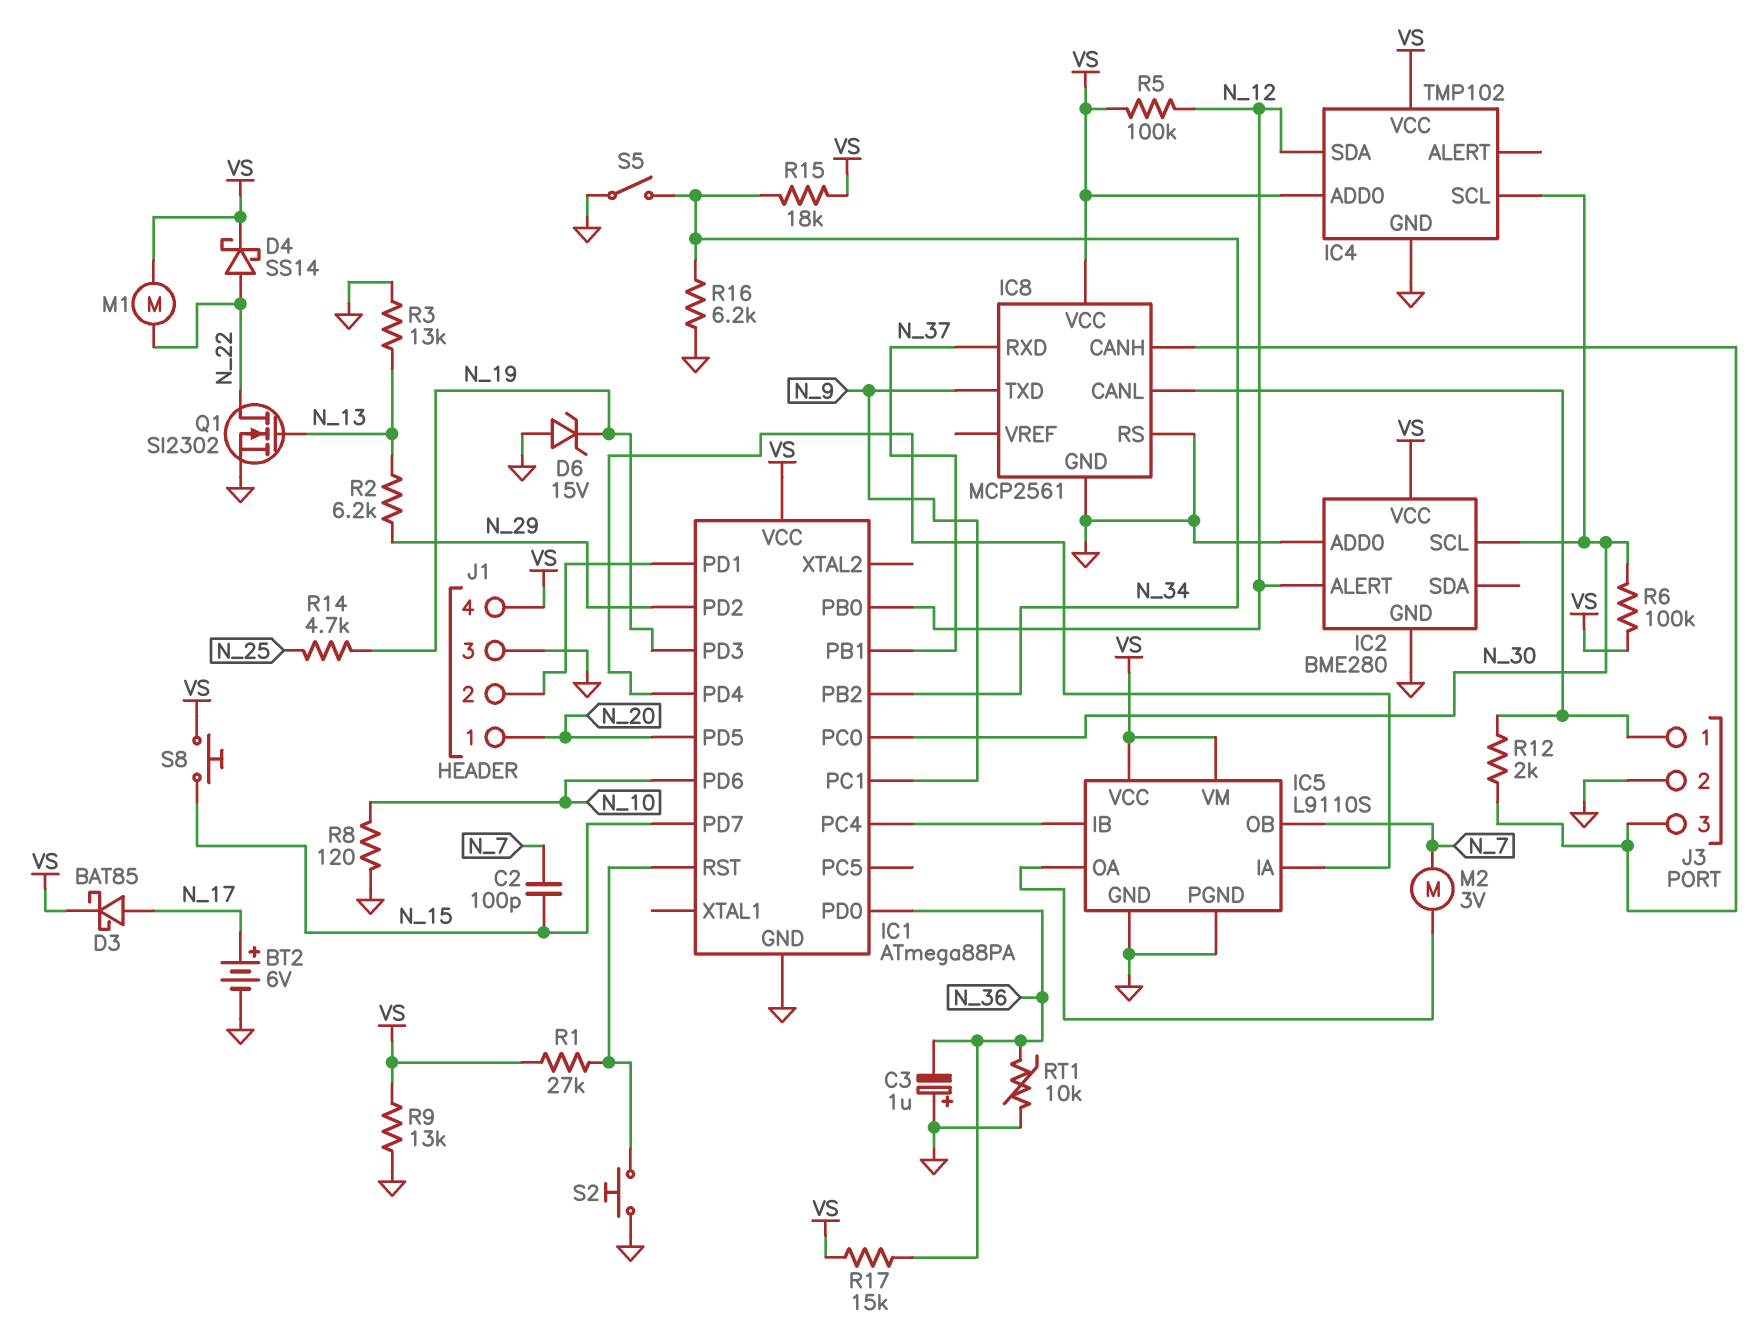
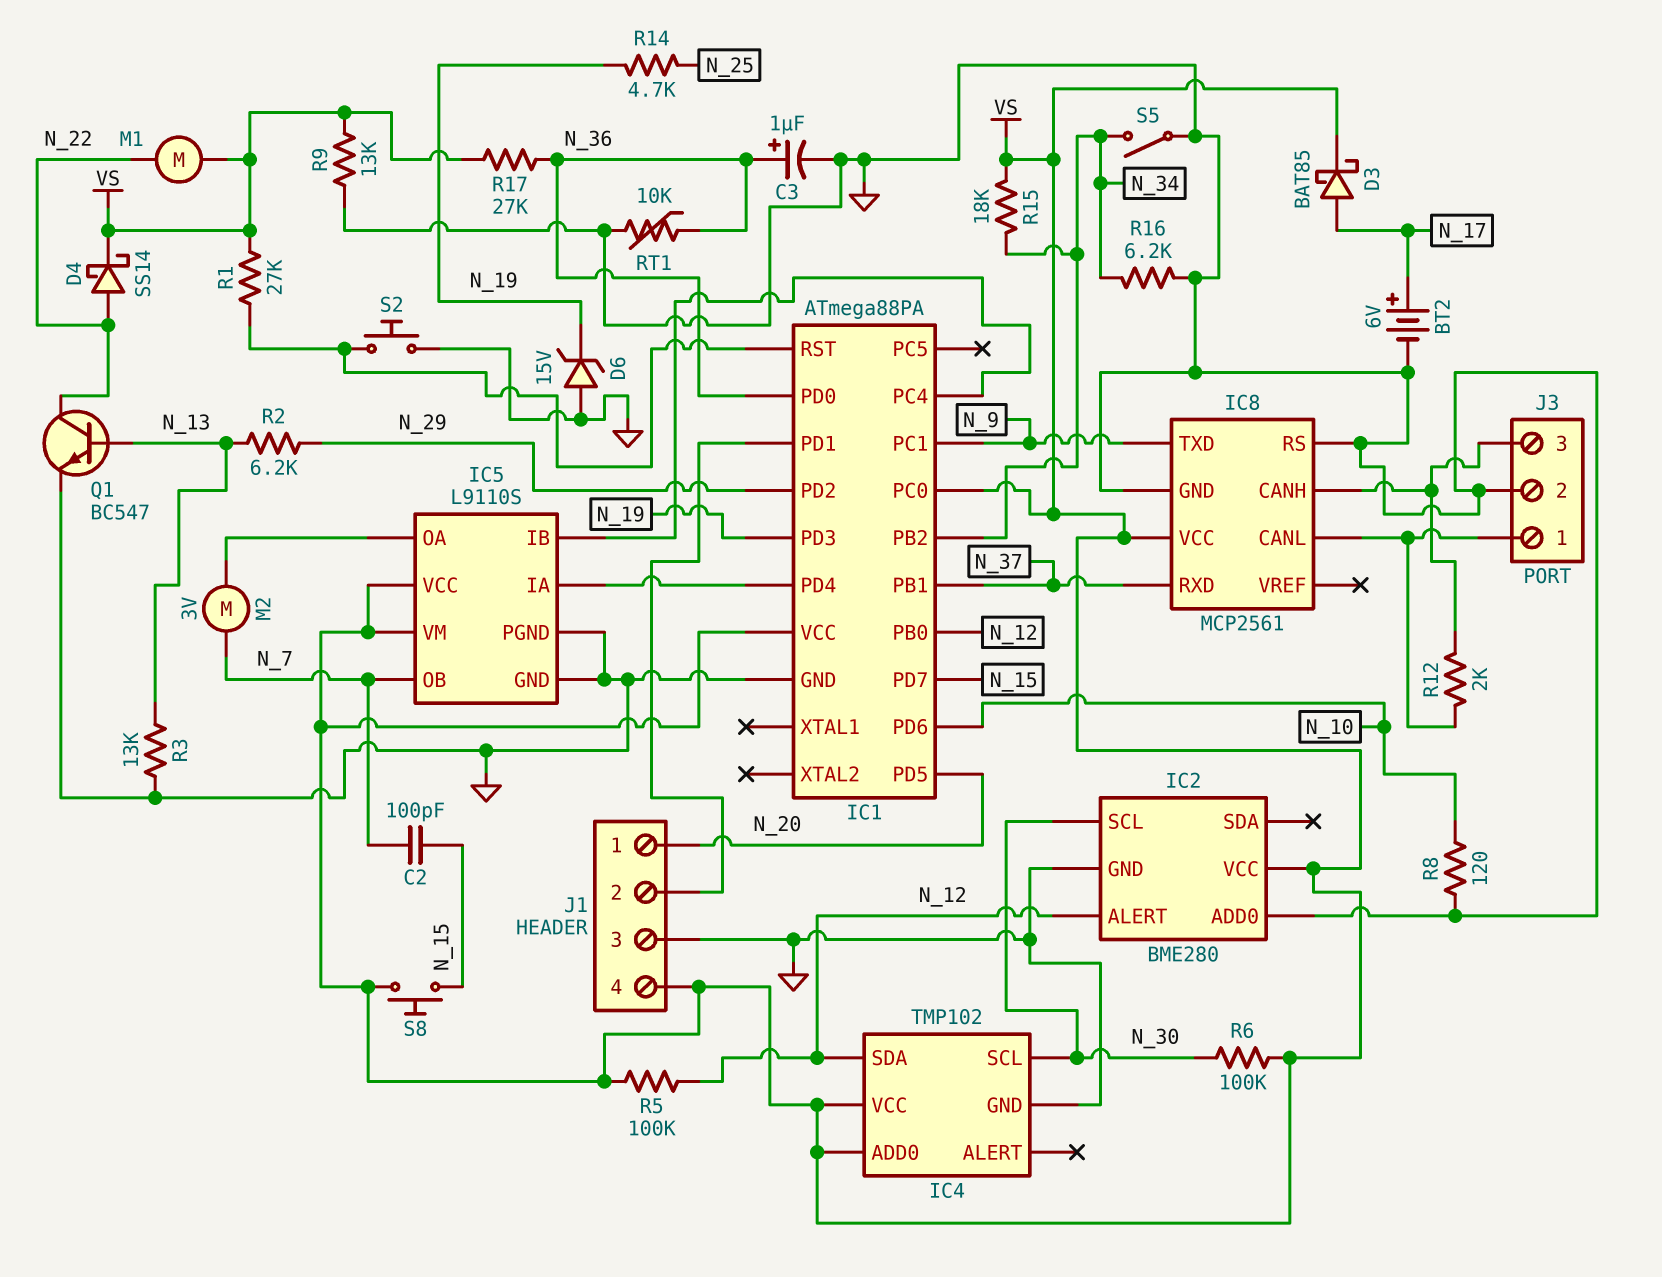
C3: 1uF (plus GND, minus N_36) -> 1uF (plus N_36, minus GND)
IC1 pin PC0: N_30 -> VS
Q1: NMOS SI2302 (G N_13, D N_22, S GND) -> NPN BC547 (B N_13, C N_22, E GND)
R17: 15k (N_36, VS) -> 27k (N_36, VS)

